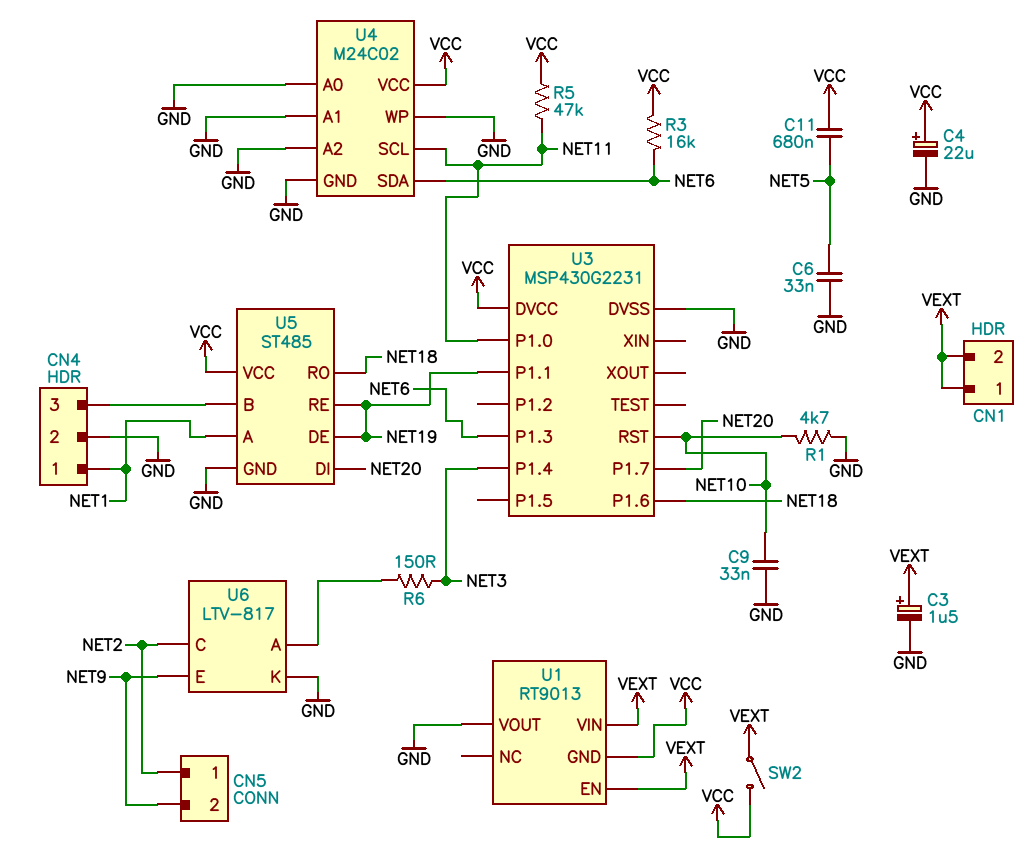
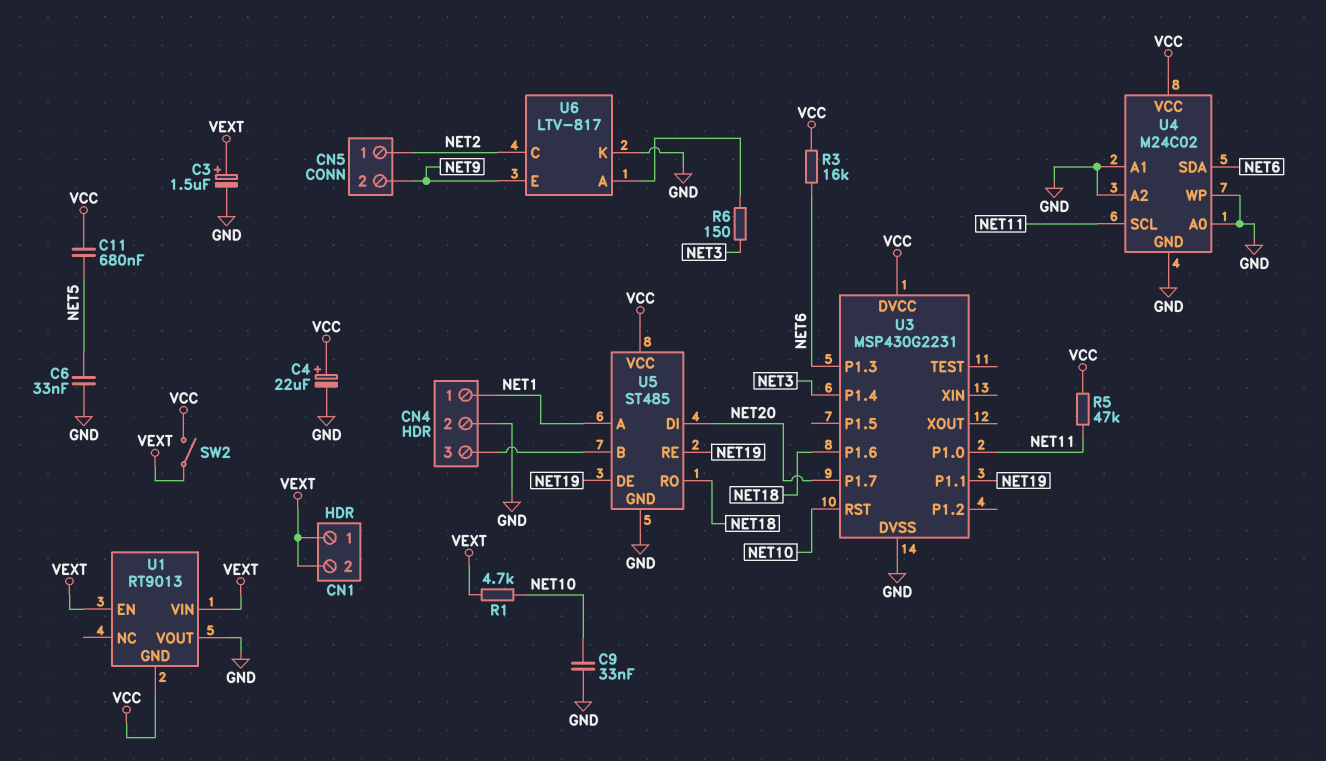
R1: 4.7k (GND, NET10) -> 4.7k (NET10, VEXT)

